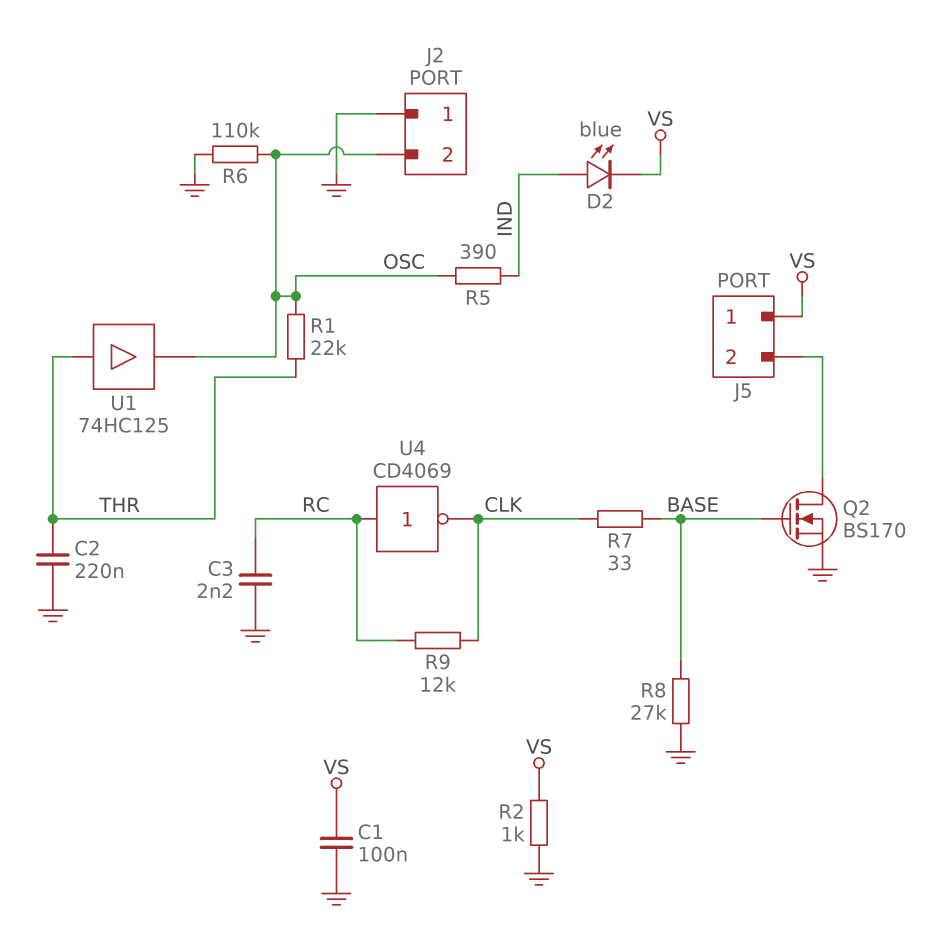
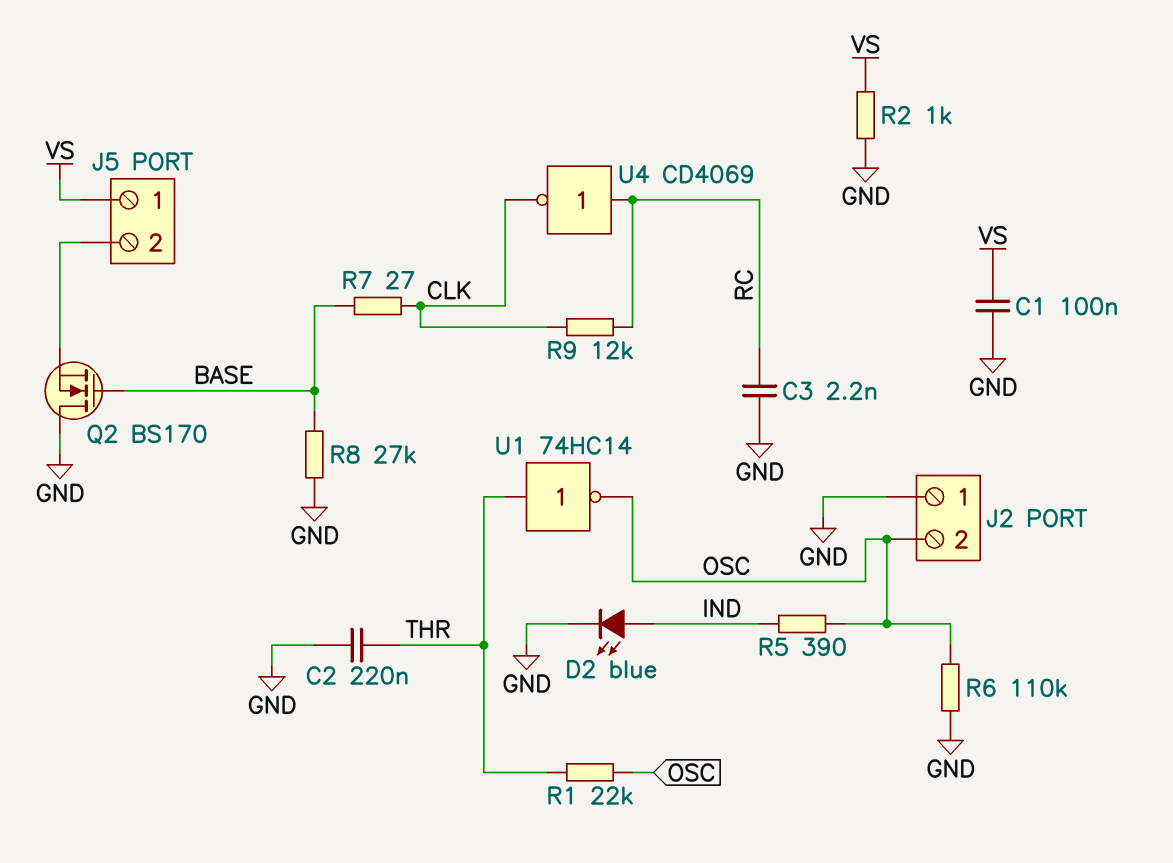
D2: LED blue (A IND, K VS) -> LED blue (A IND, K GND)
Q2: NMOS BS170 (G BASE, D J5/2, S GND) -> NMOS BS170 (G BASE, D GND, S J5/2)
R7: 33 (BASE, CLK) -> 27 (BASE, CLK)
U1: buffer 74HC125 (in THR, out OSC) -> NOT 74HC14 (in THR, out OSC)

